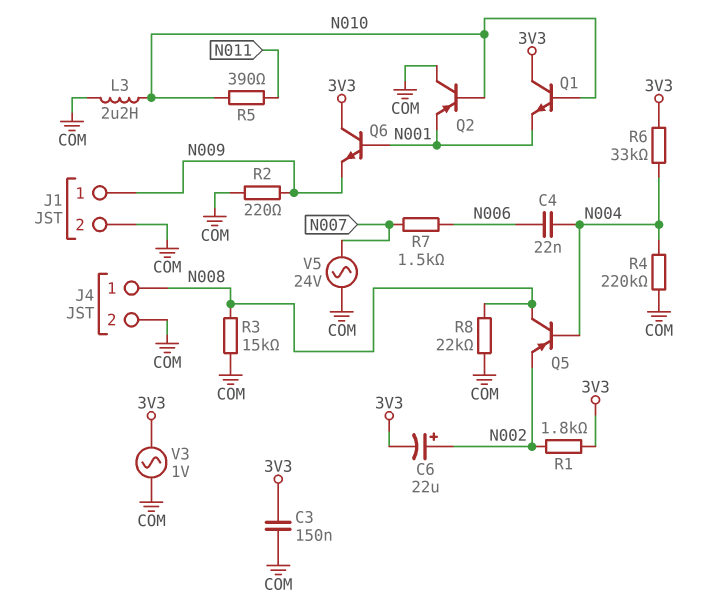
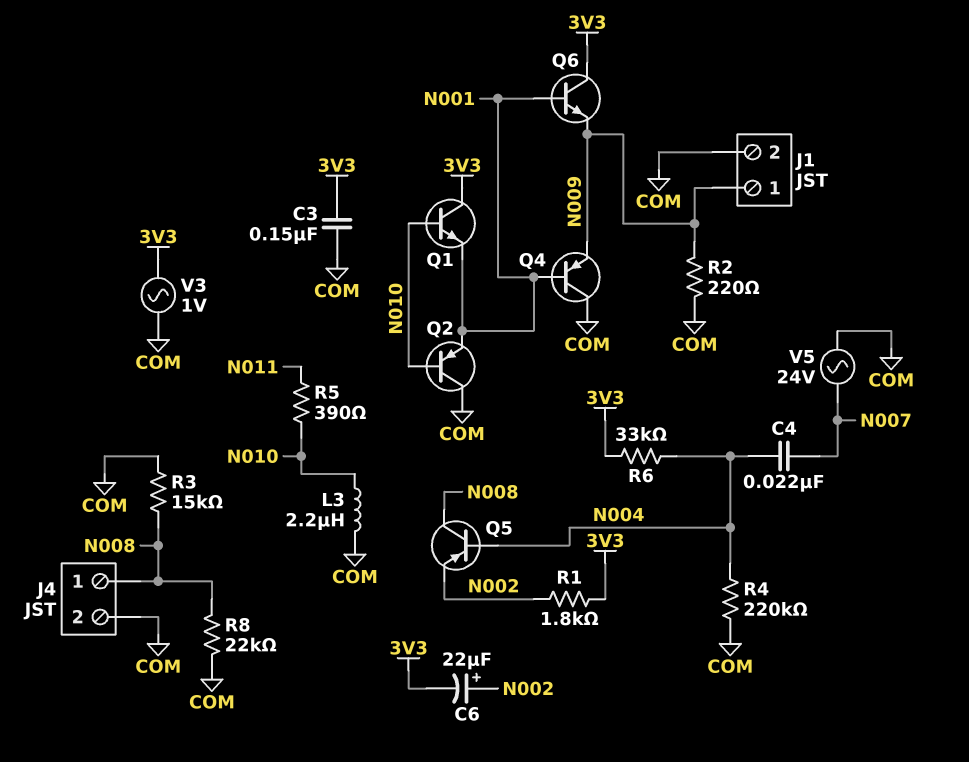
C4: 22nF (N004, N006) -> 22nF (N004, N007)
Q4: none -> PNP (B N001, C COM, E N009)
R7: 1.5k (N006, N007) -> none

